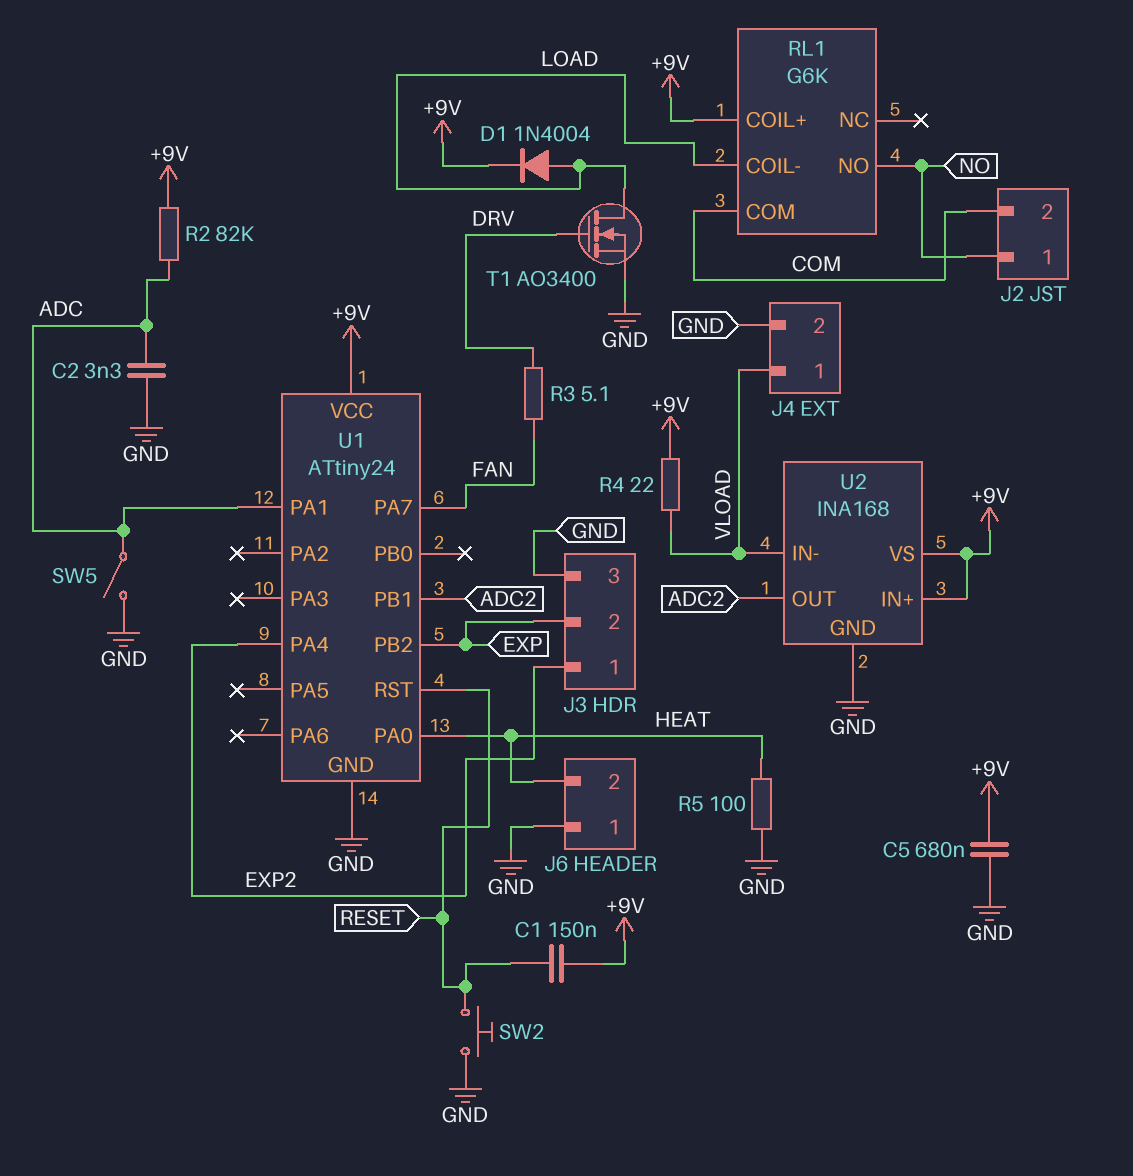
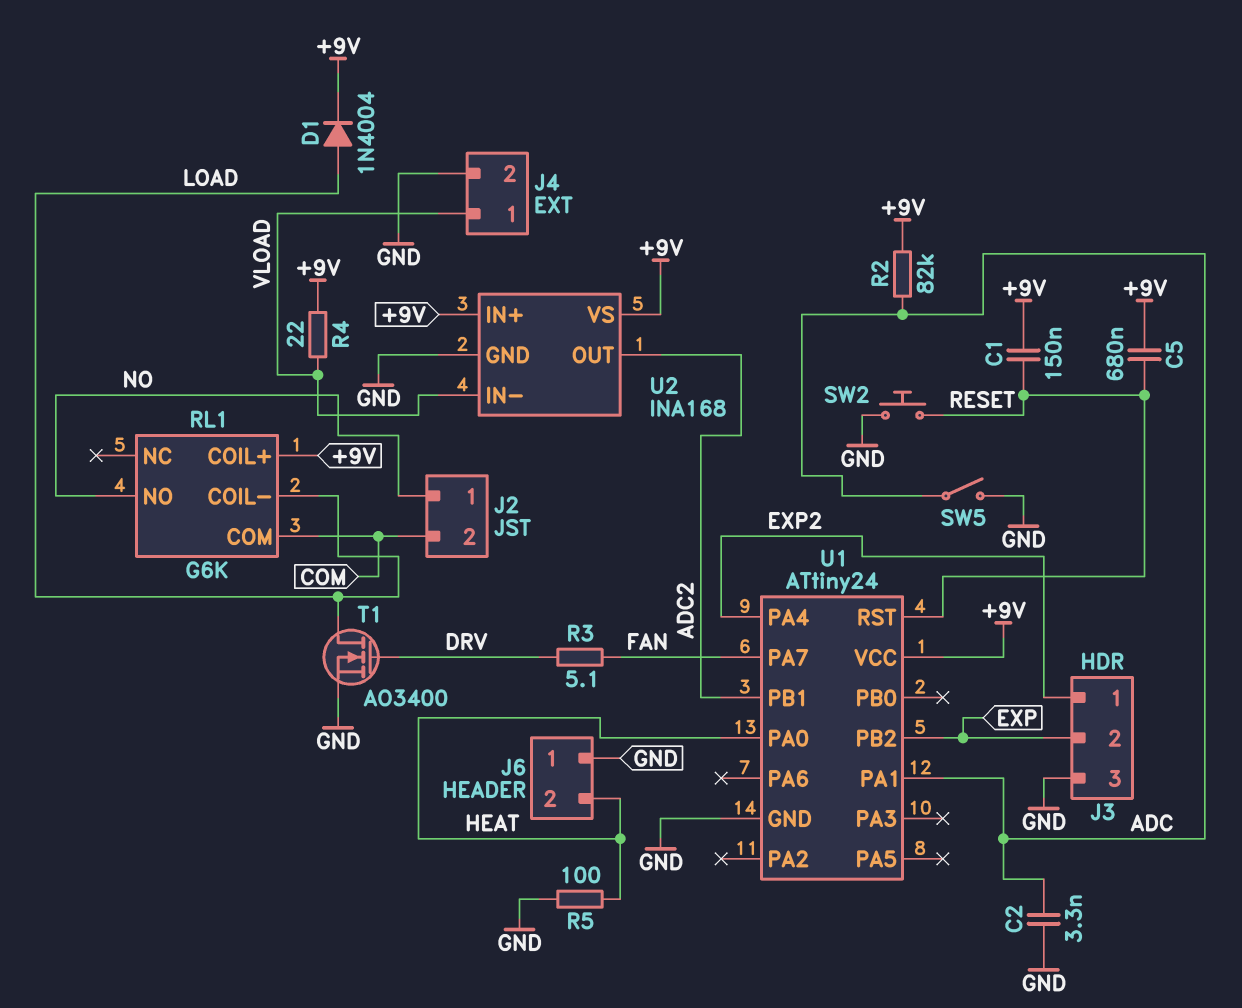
C5: 680nF (+9V, GND) -> 680nF (+9V, RESET)

